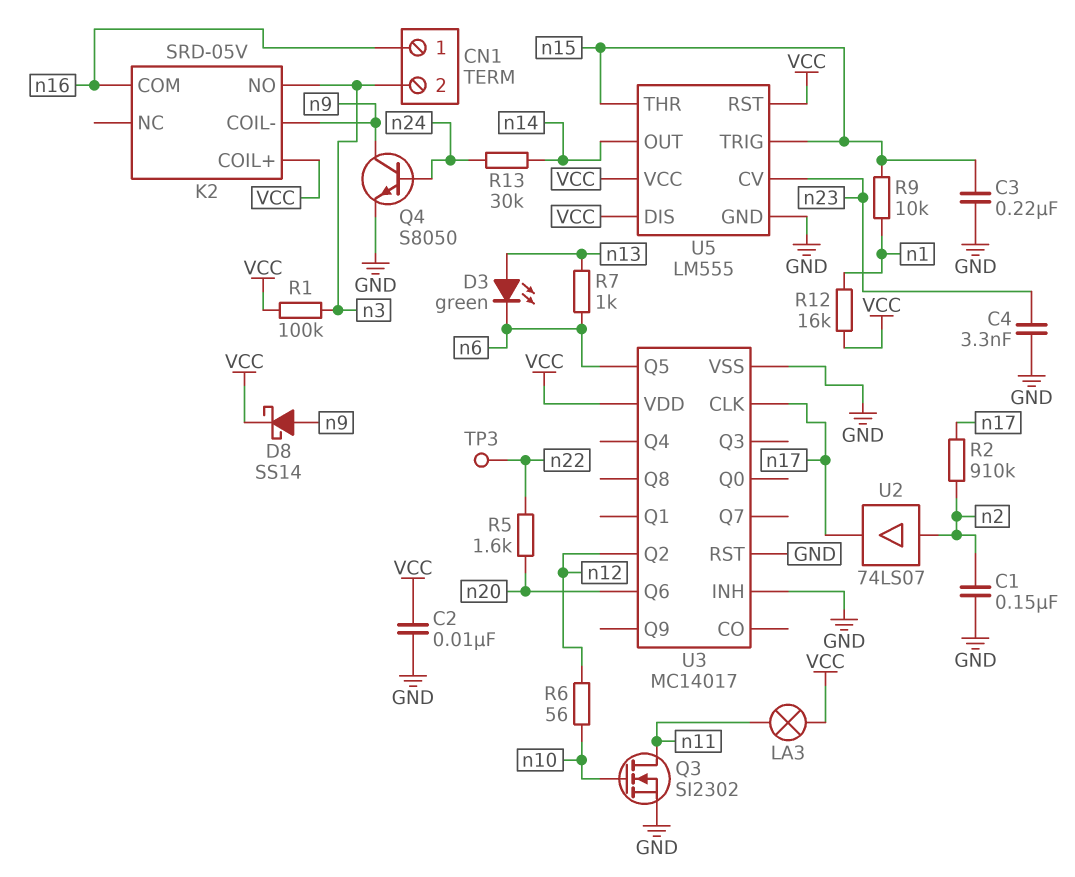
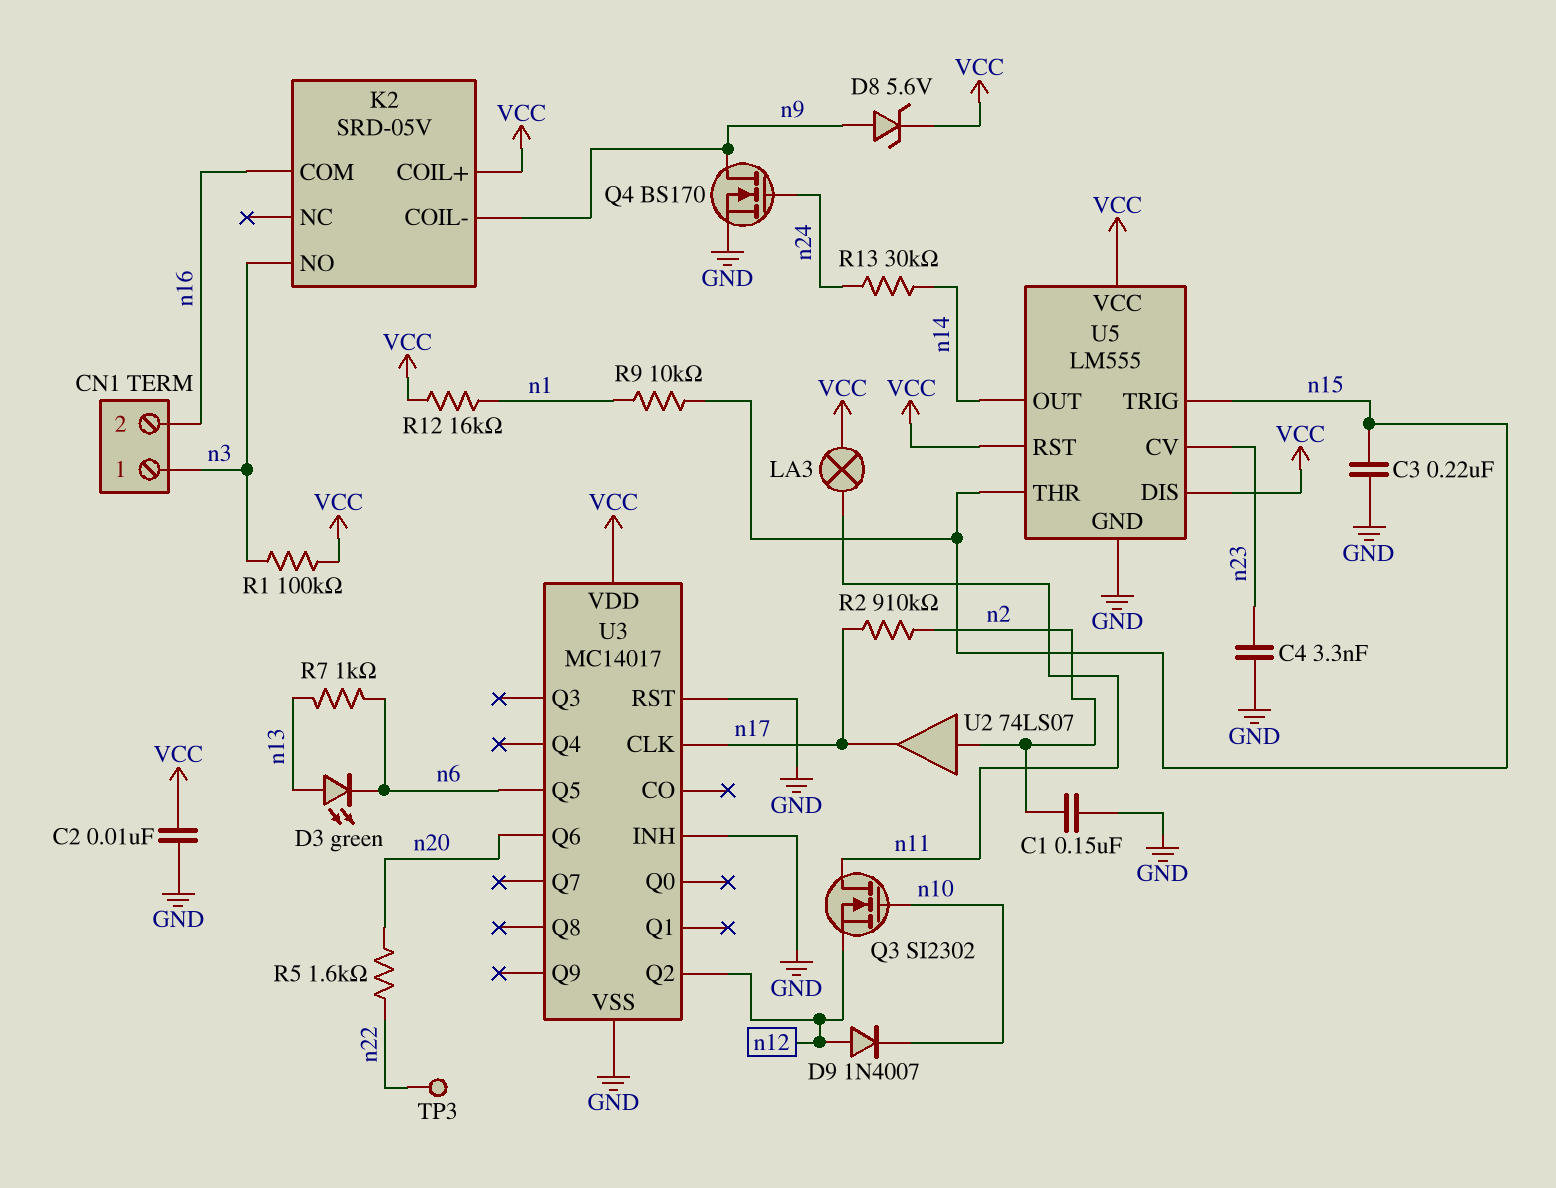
CN1 pin 1: n16 -> n3
CN1 pin 2: n3 -> n16
D8: schottky SS14 (A n9, K VCC) -> zener 5.6V (A n9, K VCC)
D9: none -> diode 1N4007 (A n12, K n10)
Q3: NMOS SI2302 (G n10, D n11, S GND) -> NMOS SI2302 (G n10, D n11, S n12)
Q4: NPN S8050 (B n24, C n9, E GND) -> NMOS BS170 (G n24, D n9, S GND)
R6: 56 (n10, n12) -> none

